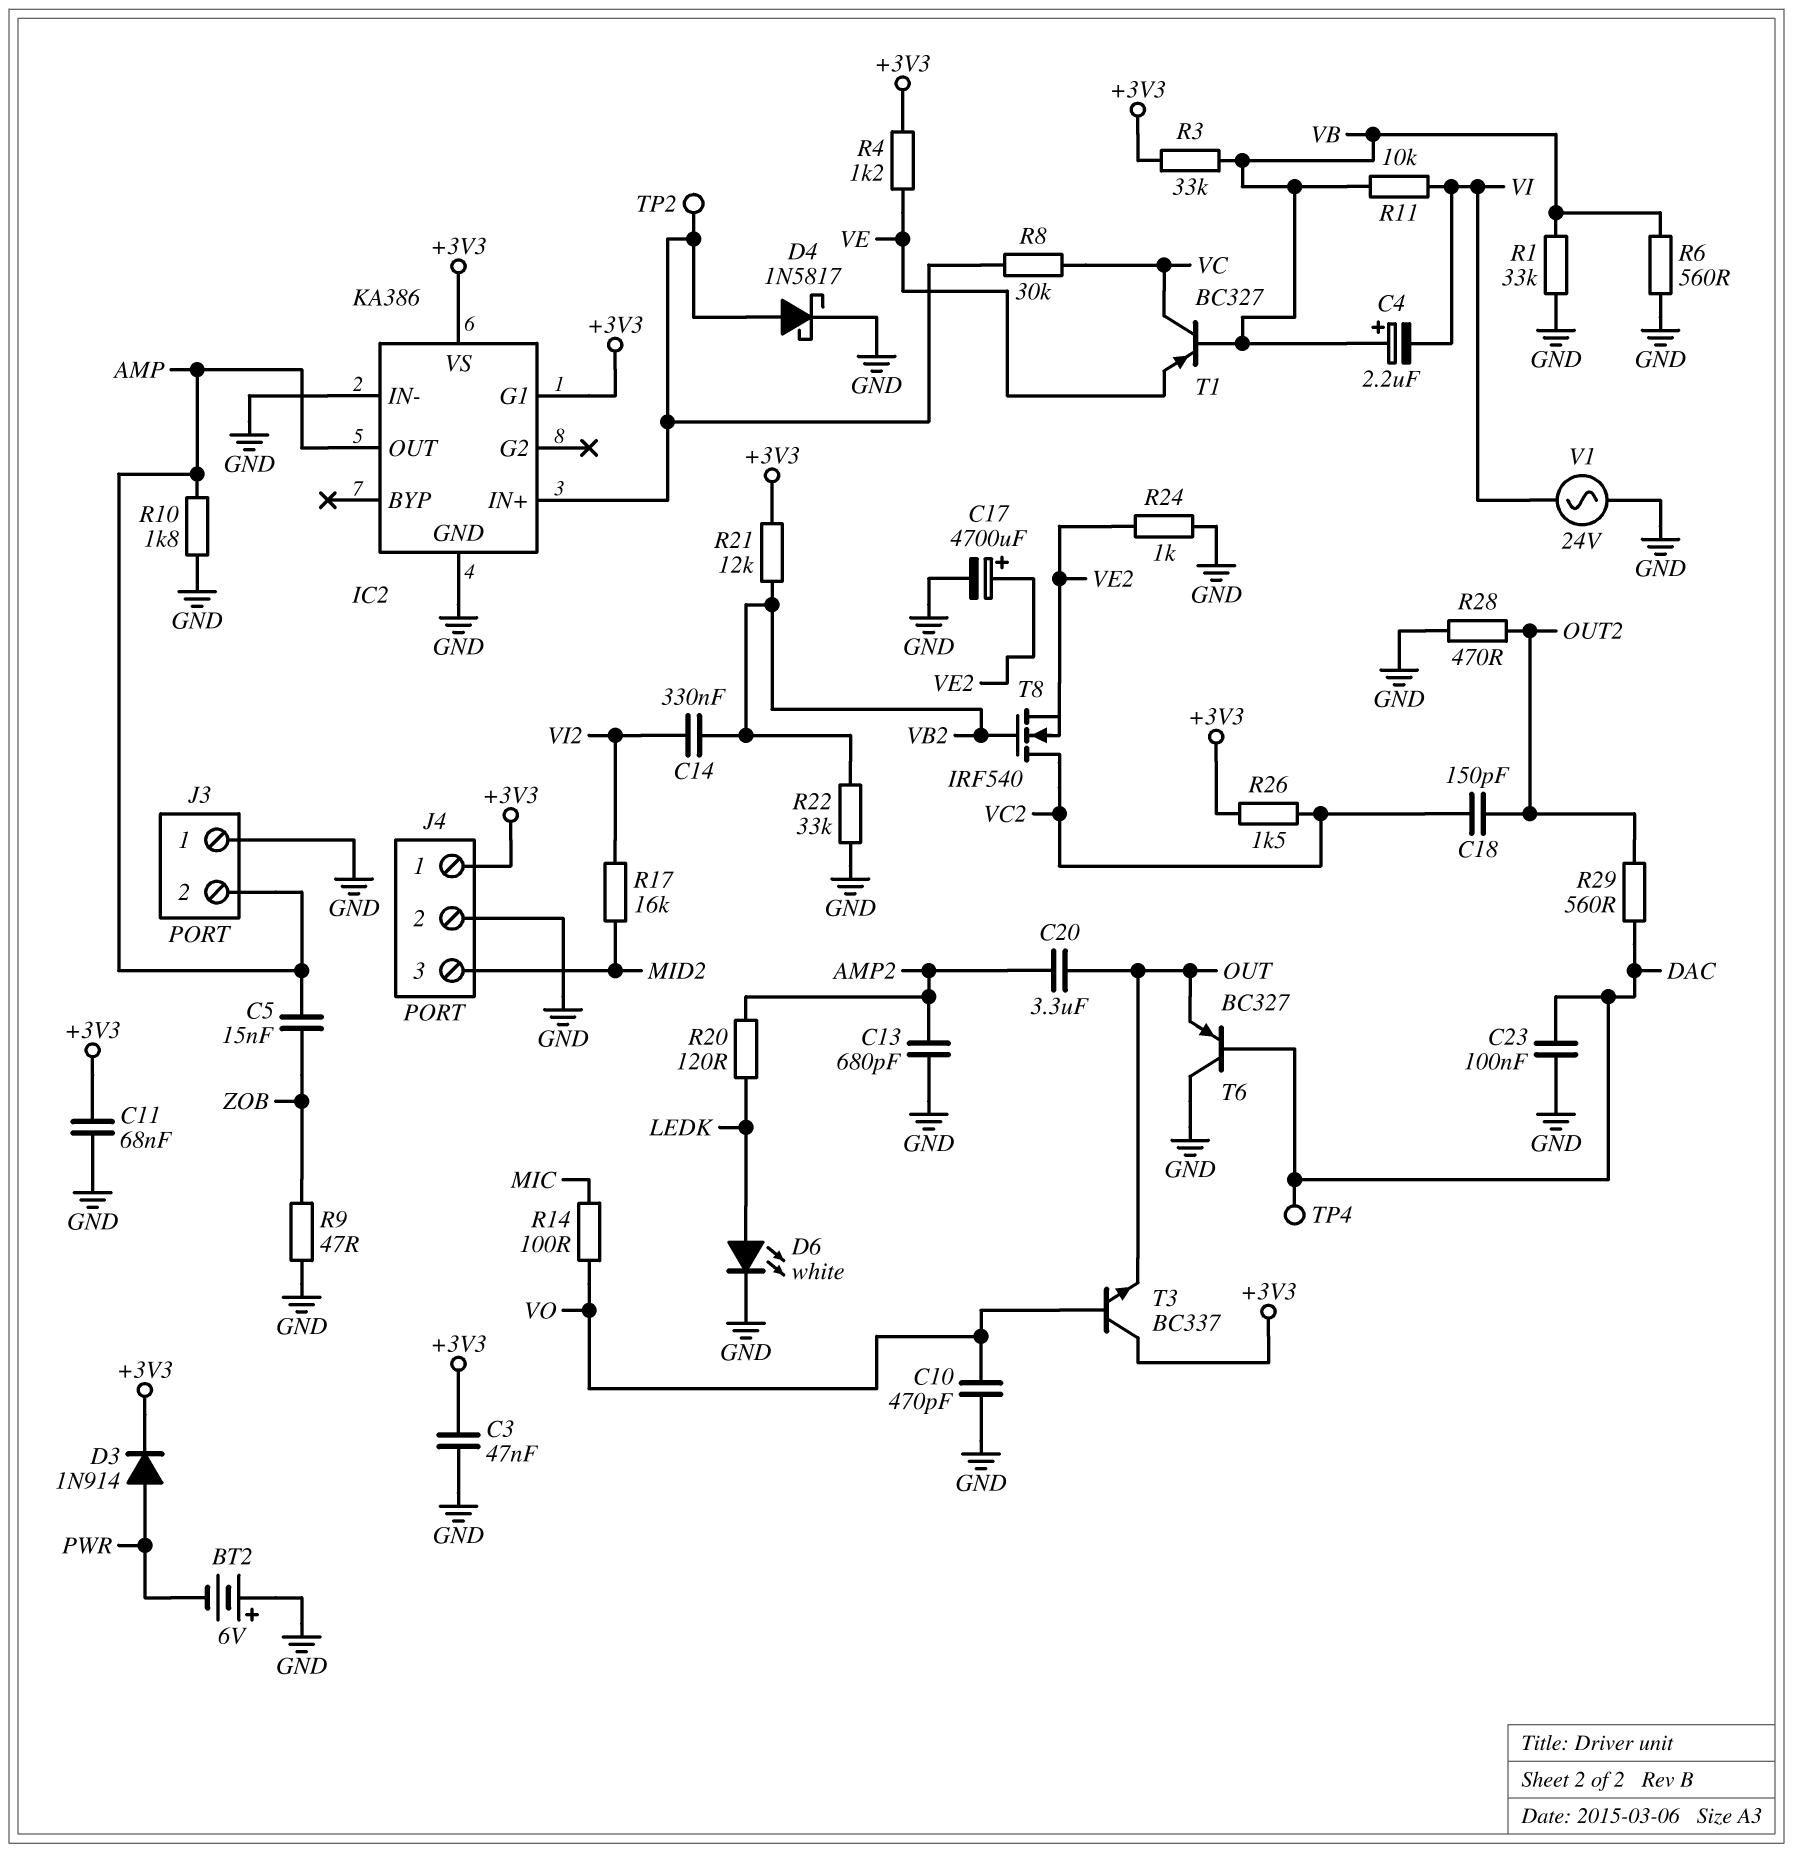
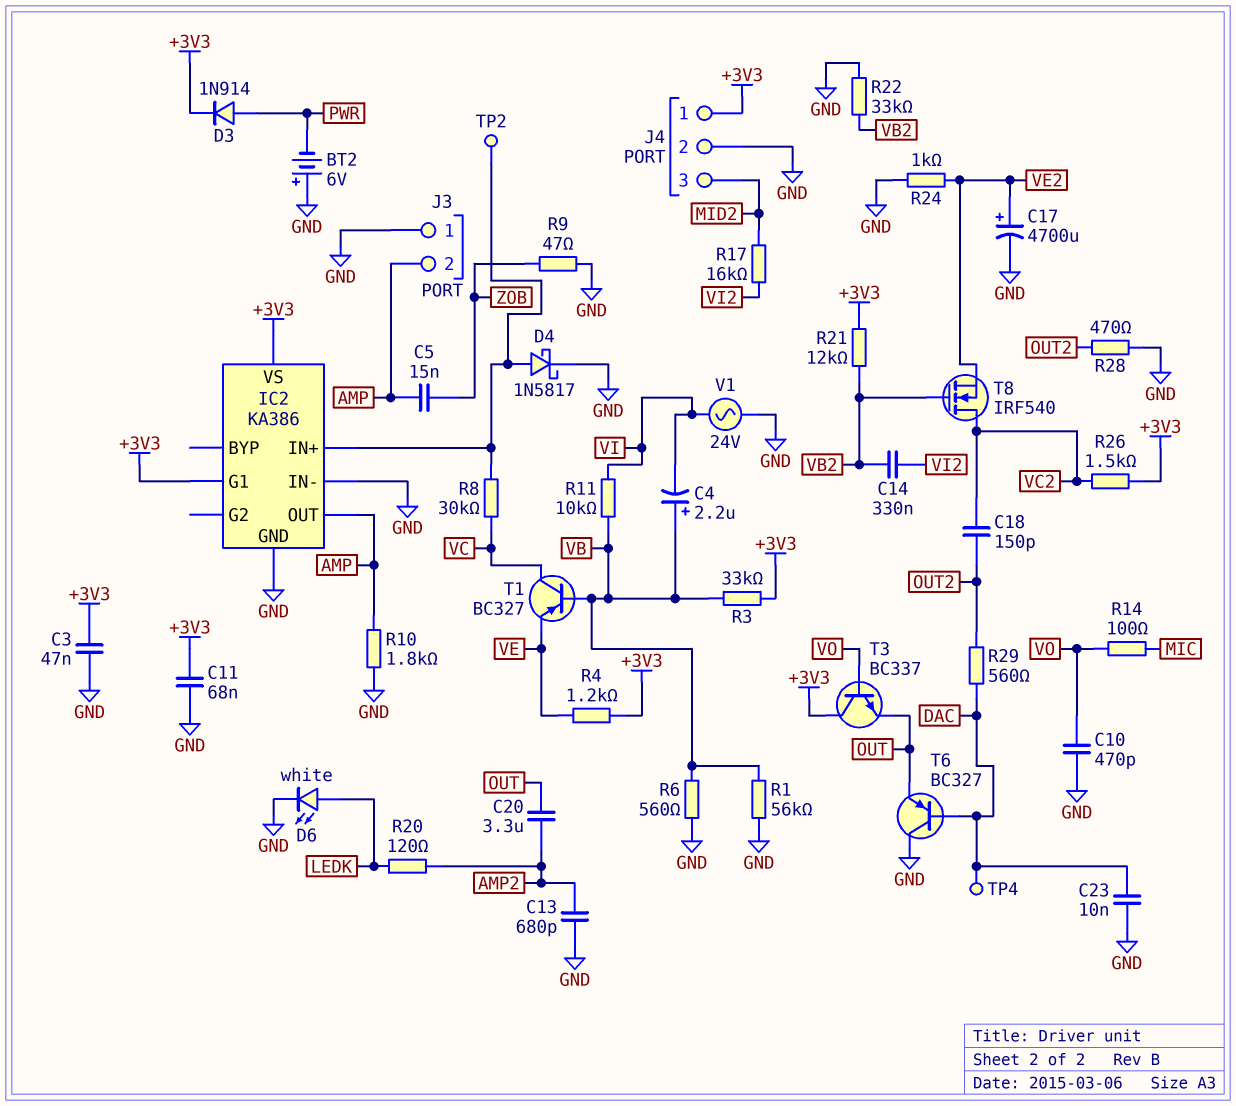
C23: 100nF (DAC, GND) -> 10nF (DAC, GND)
R1: 33k (GND, VB) -> 56k (GND, VB)

